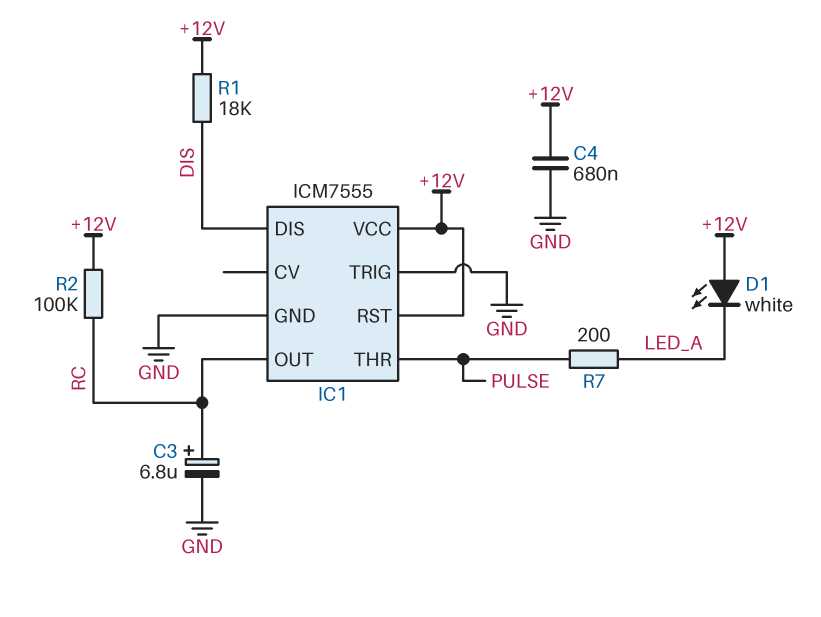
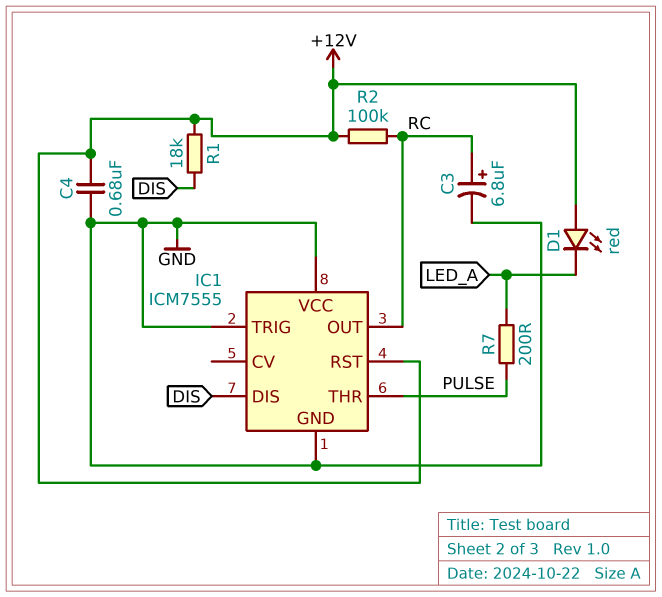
D1: LED white (A +12V, K LED_A) -> LED red (A +12V, K LED_A)
IC1 pin VCC: +12V -> GND

